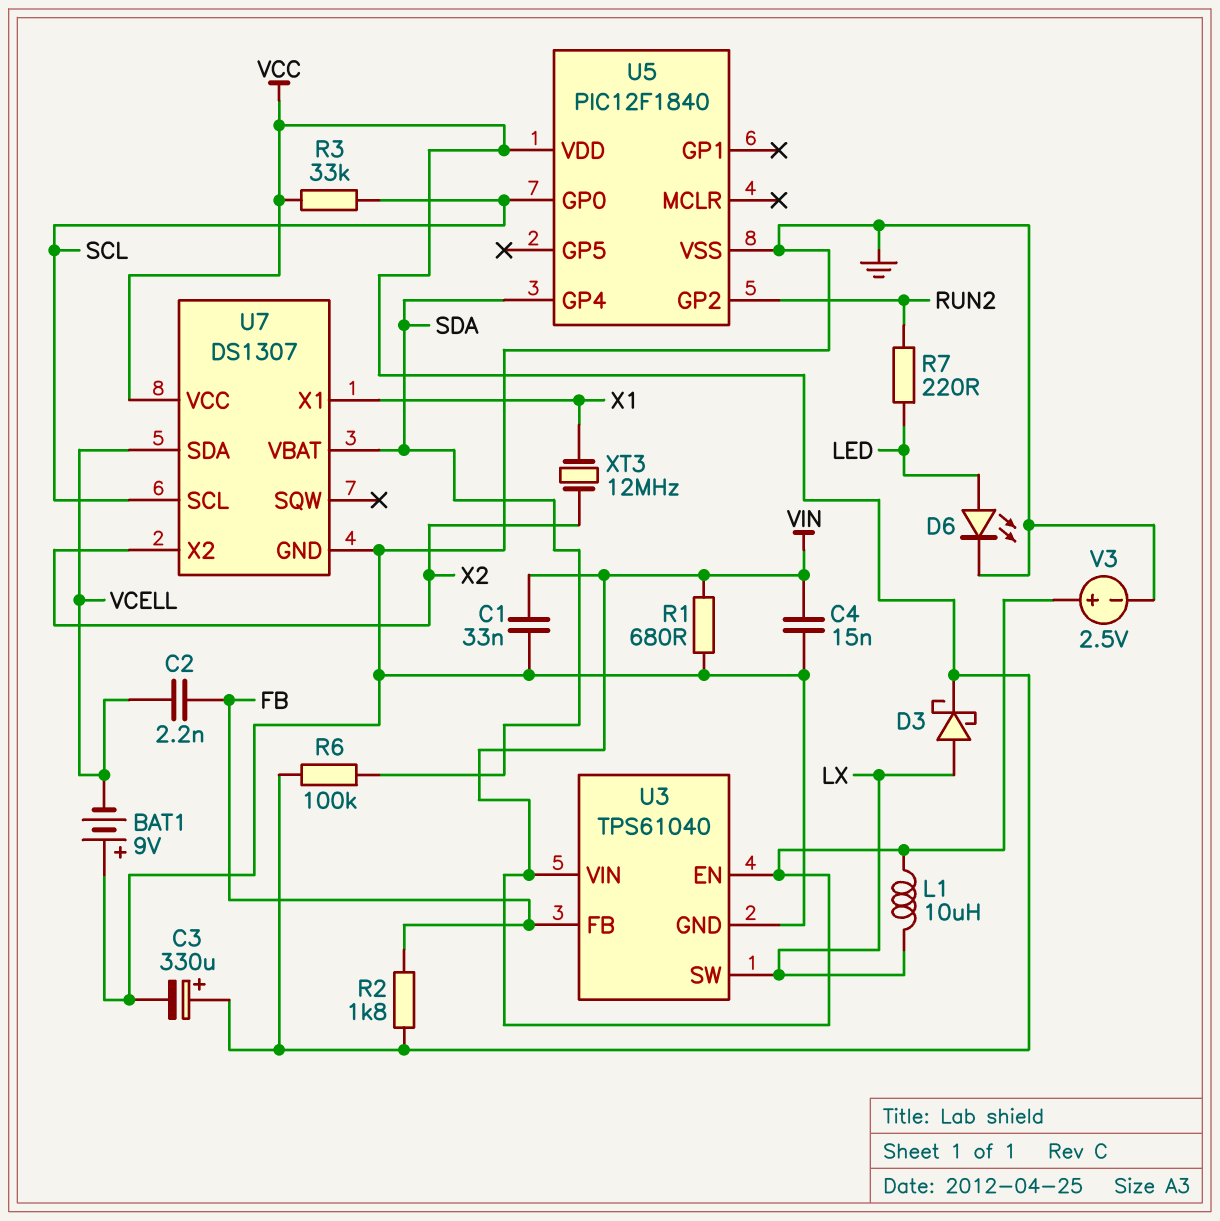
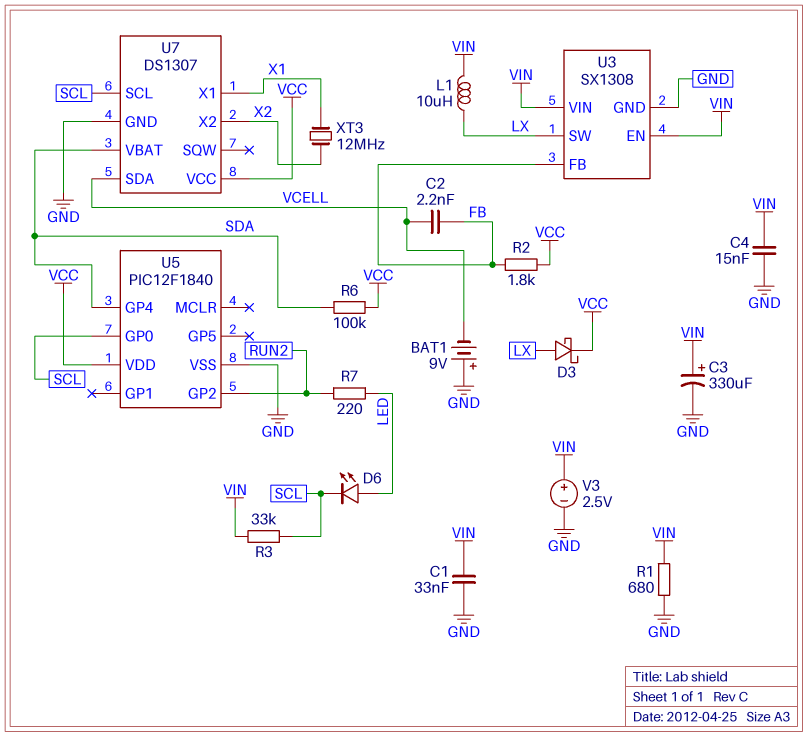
C3: 330uF (plus VCC, minus GND) -> 330uF (plus VIN, minus GND)
D6: LED (A LED, K GND) -> LED (A LED, K SCL)
R3: 33k (SCL, VCC) -> 33k (SCL, VIN)
U3: TPS61040 -> SX1308

